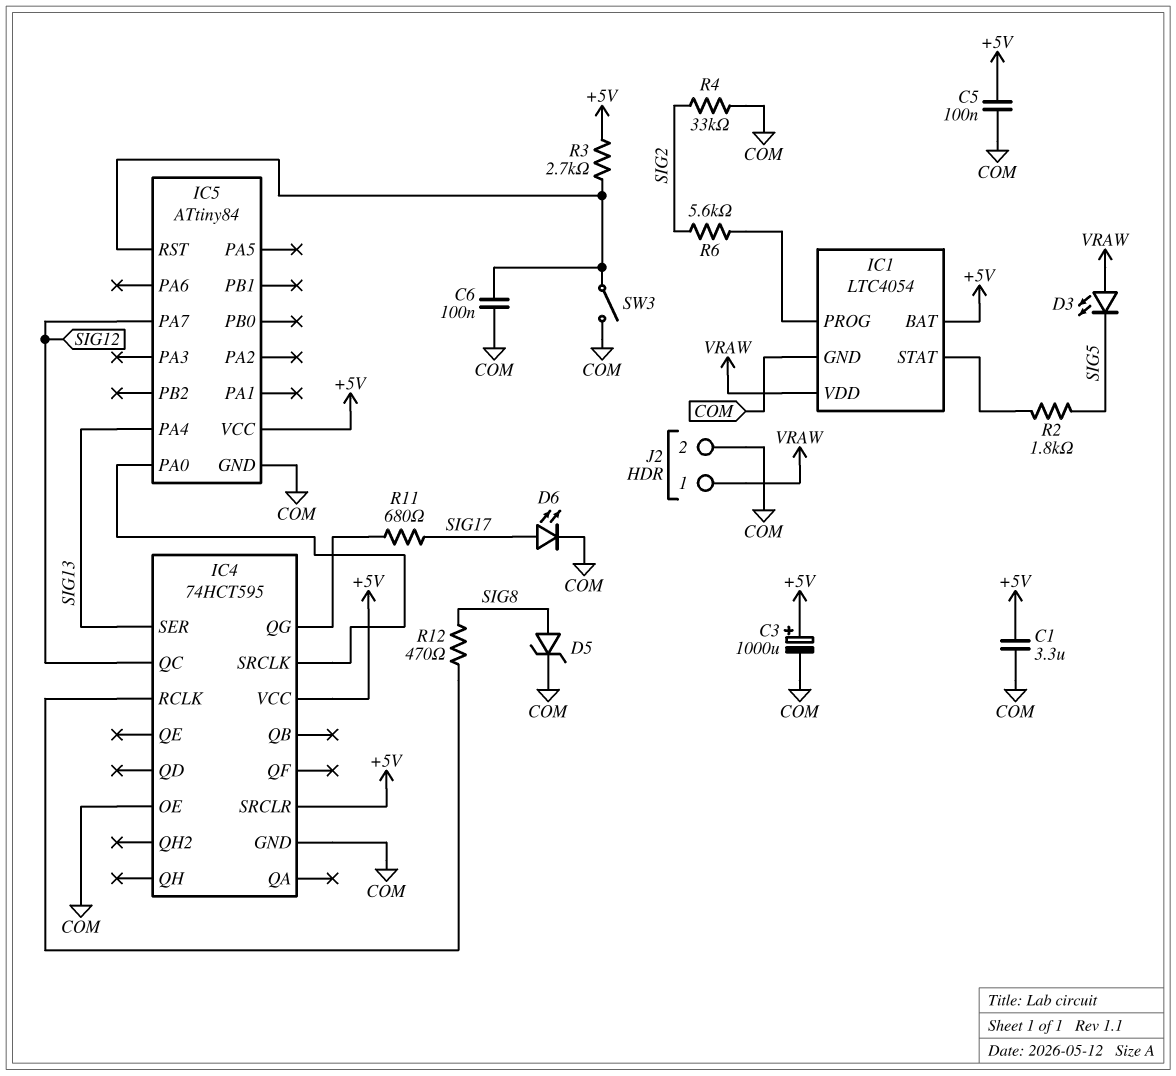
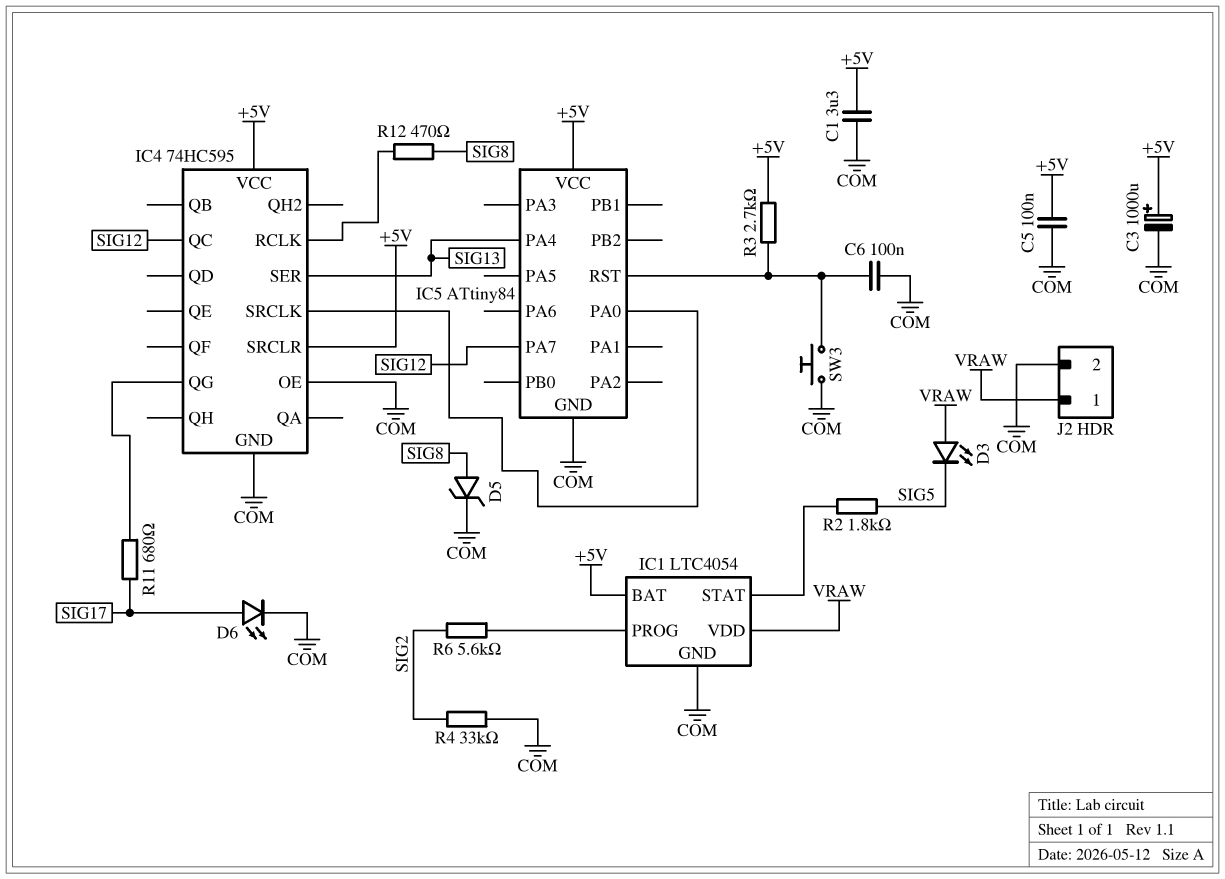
IC4: 74HCT595 -> 74HC595
SW3: switch (COM, IC5/RST) -> button (COM, IC5/RST)

